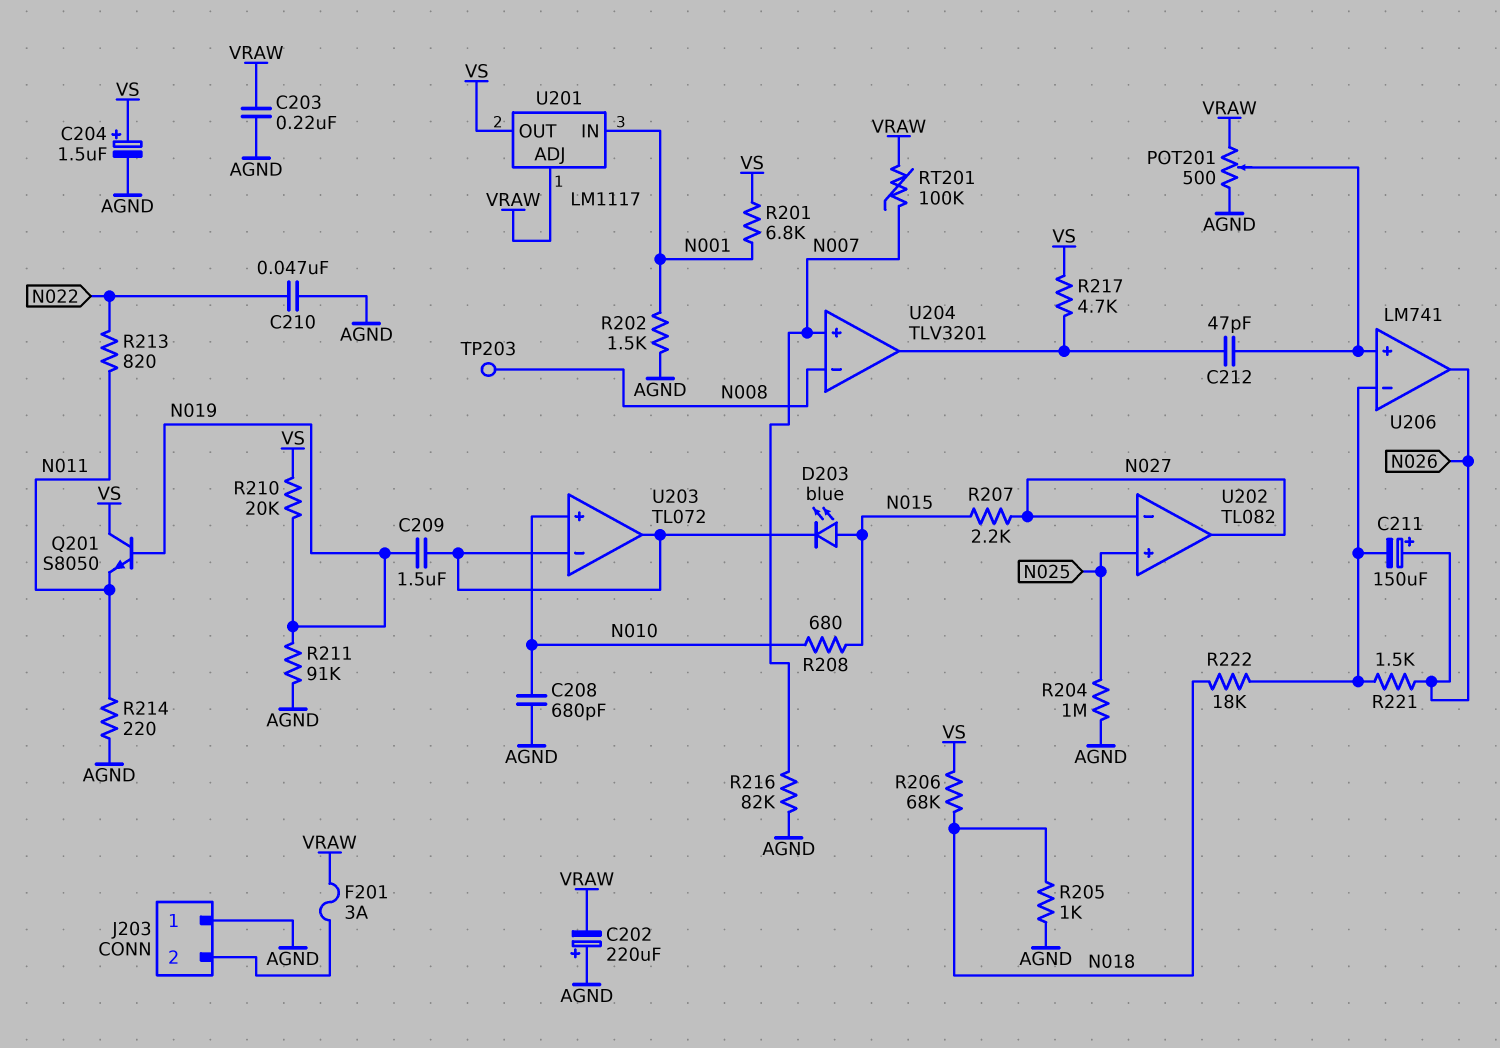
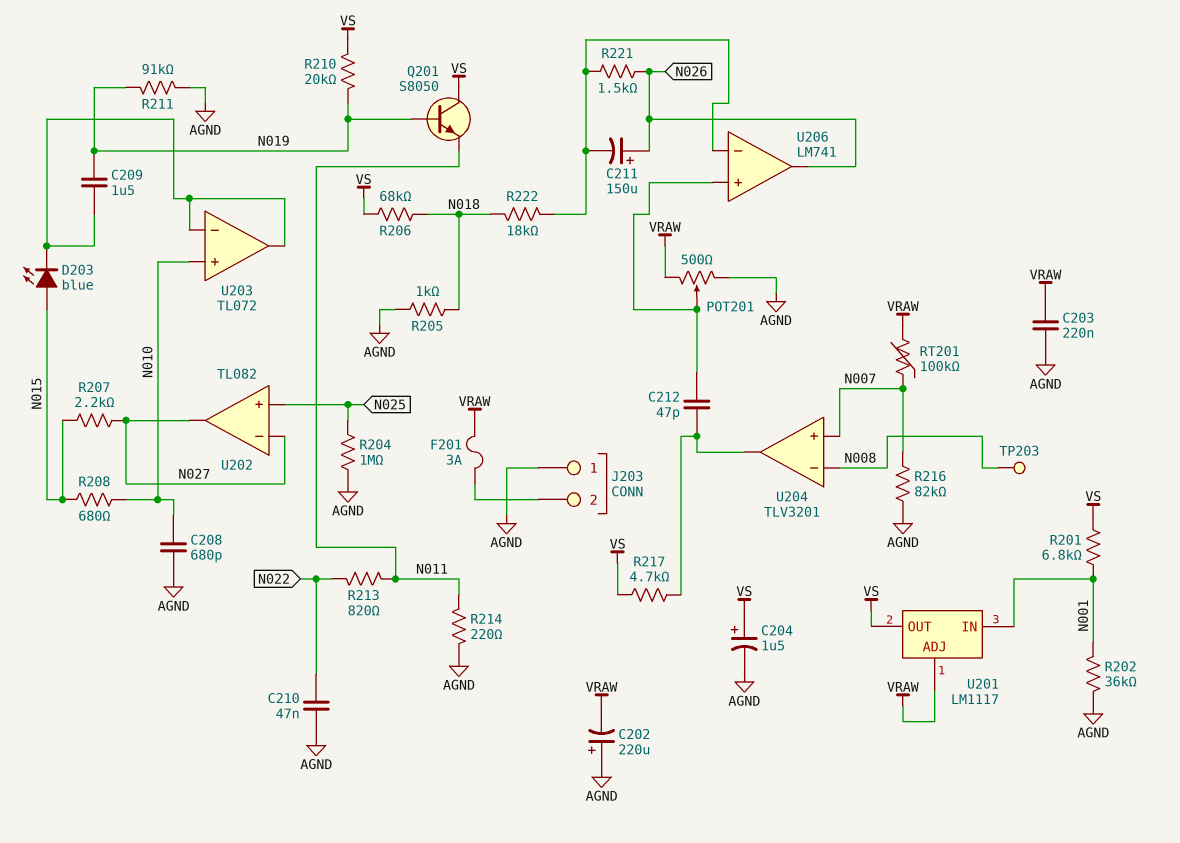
R202: 1.5k (AGND, N001) -> 36k (AGND, N001)

